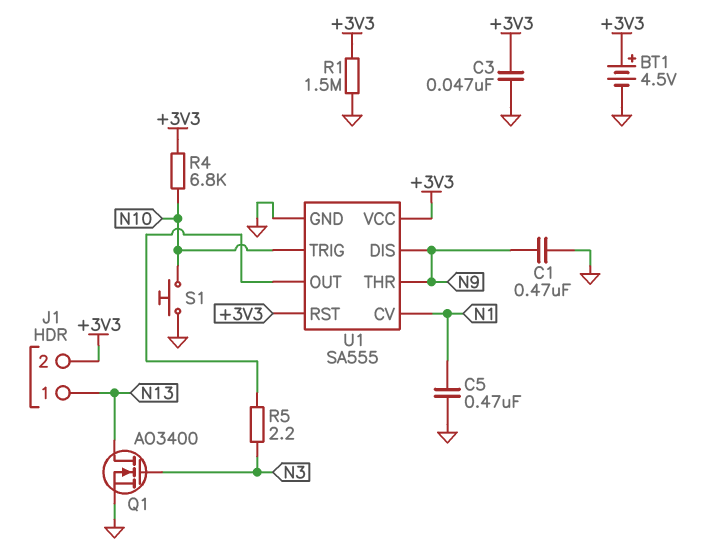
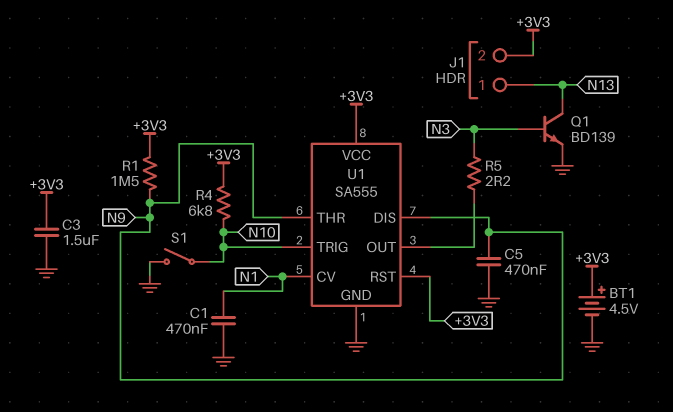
C1: 470nF (GND, N9) -> 470nF (GND, N1)
C3: 47nF (+3V3, GND) -> 1.5uF (+3V3, GND)
C5: 470nF (GND, N1) -> 470nF (GND, N9)
Q1: NMOS AO3400 (G N3, D N13, S GND) -> NPN BD139 (B N3, C N13, E GND)
R1: 1.5M (+3V3, GND) -> 1.5M (+3V3, N9)
S1: button (GND, N10) -> switch (GND, N10)

